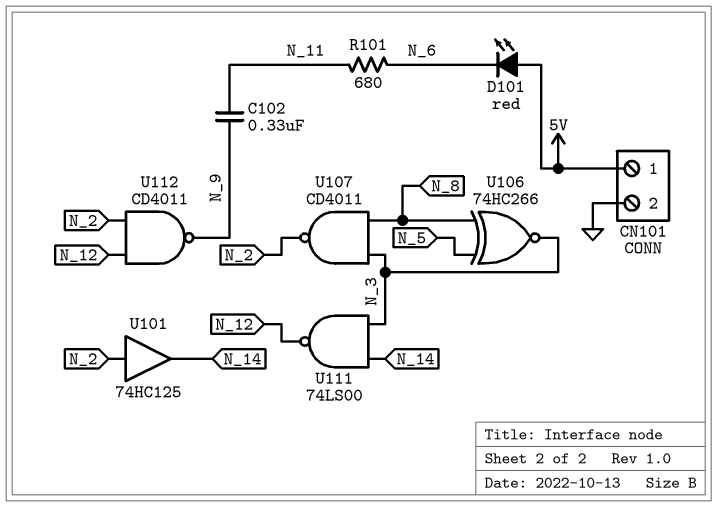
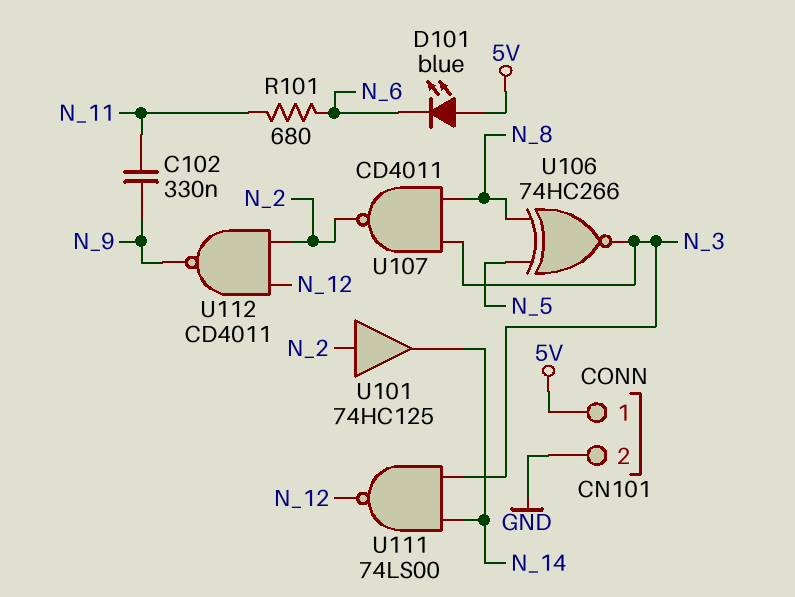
D101: LED red (A 5V, K N_6) -> LED blue (A 5V, K N_6)

